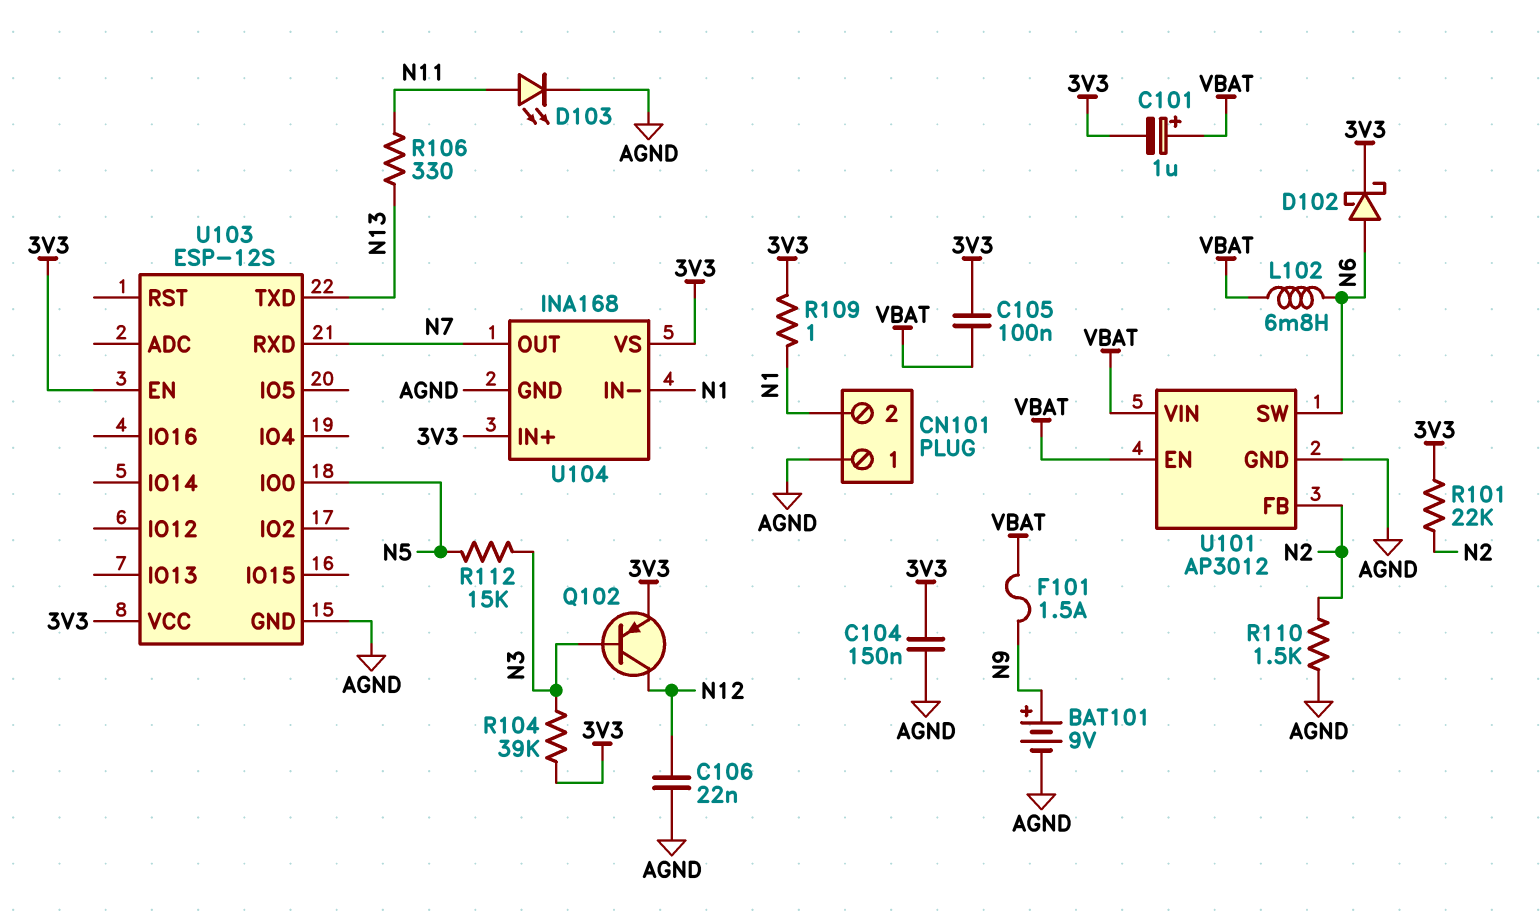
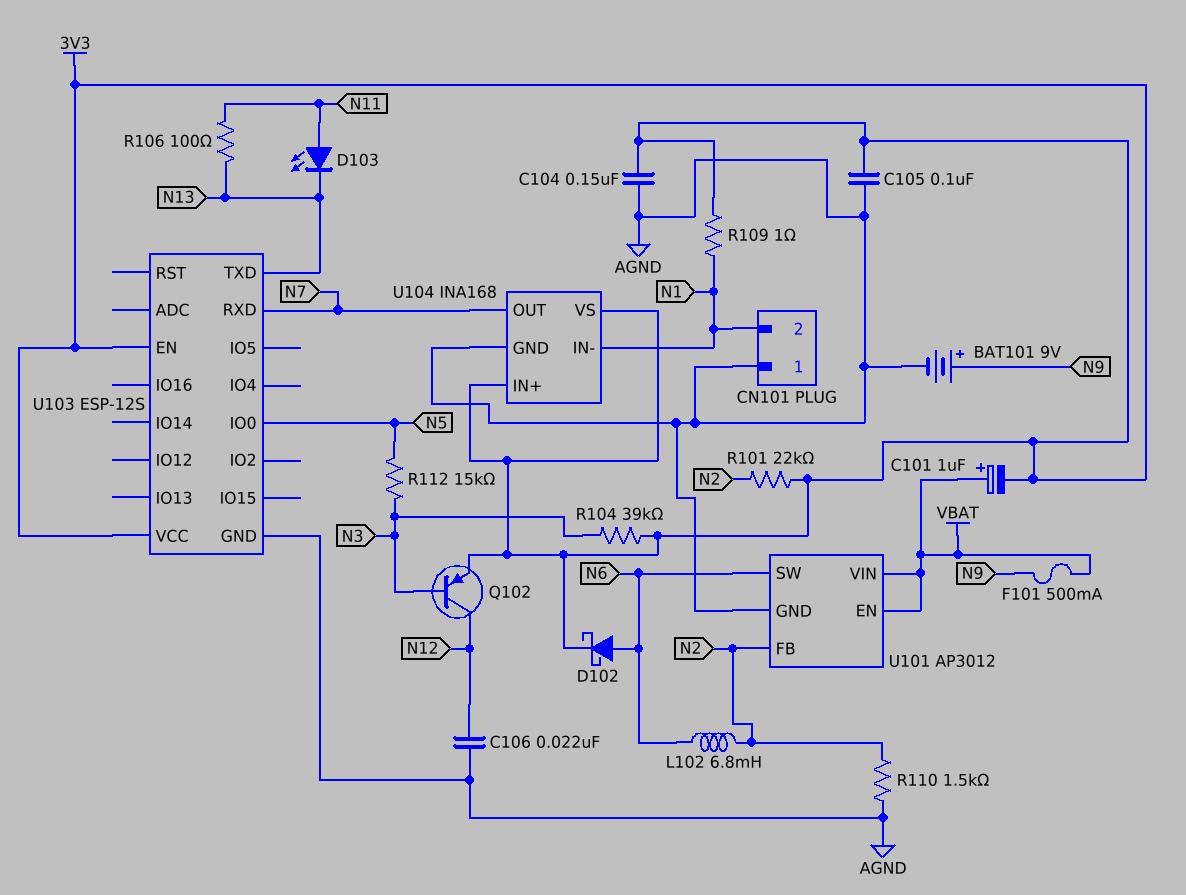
C105: 100nF (3V3, VBAT) -> 100nF (3V3, AGND)
D103: LED (A N11, K AGND) -> LED (A N11, K N13)
F101: 1.5A (N9, VBAT) -> 500mA (N9, VBAT)
L102: 6.8mH (N6, VBAT) -> 6.8mH (N2, N6)
R106: 330 (N11, N13) -> 100 (N11, N13)

